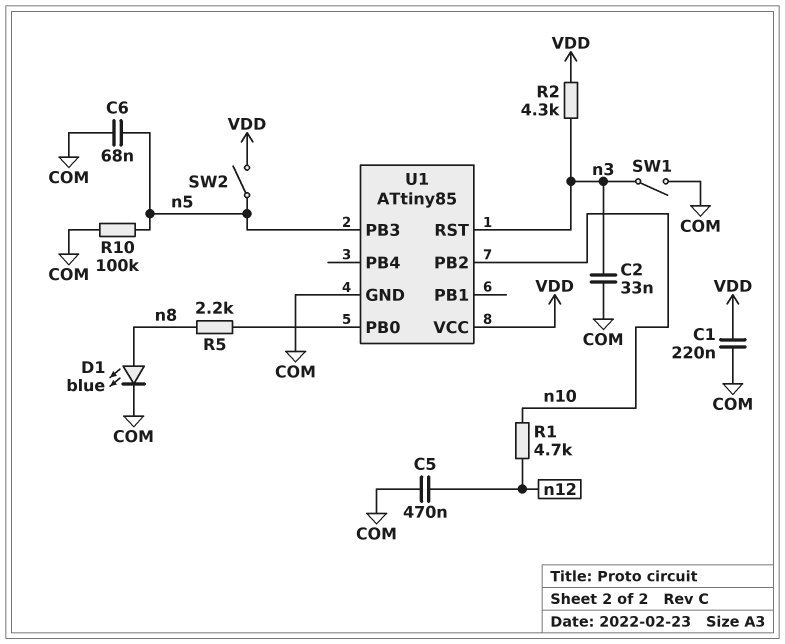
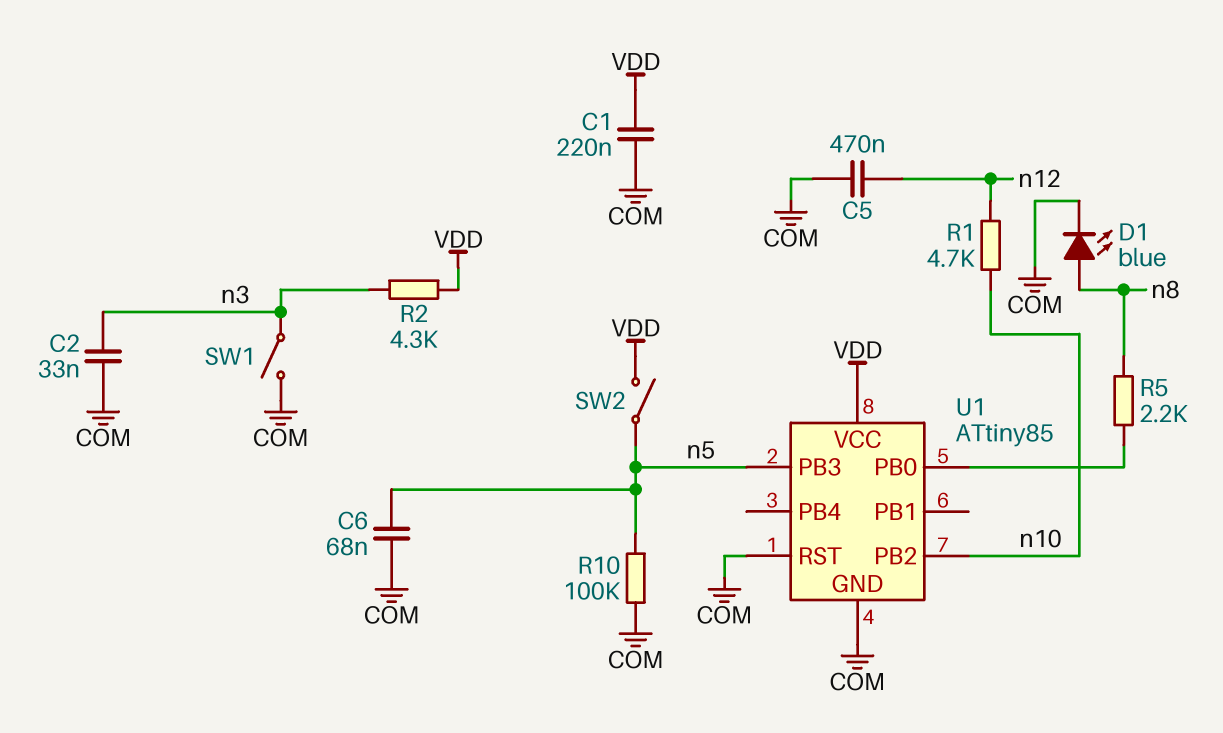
U1 pin RST: n3 -> COM

